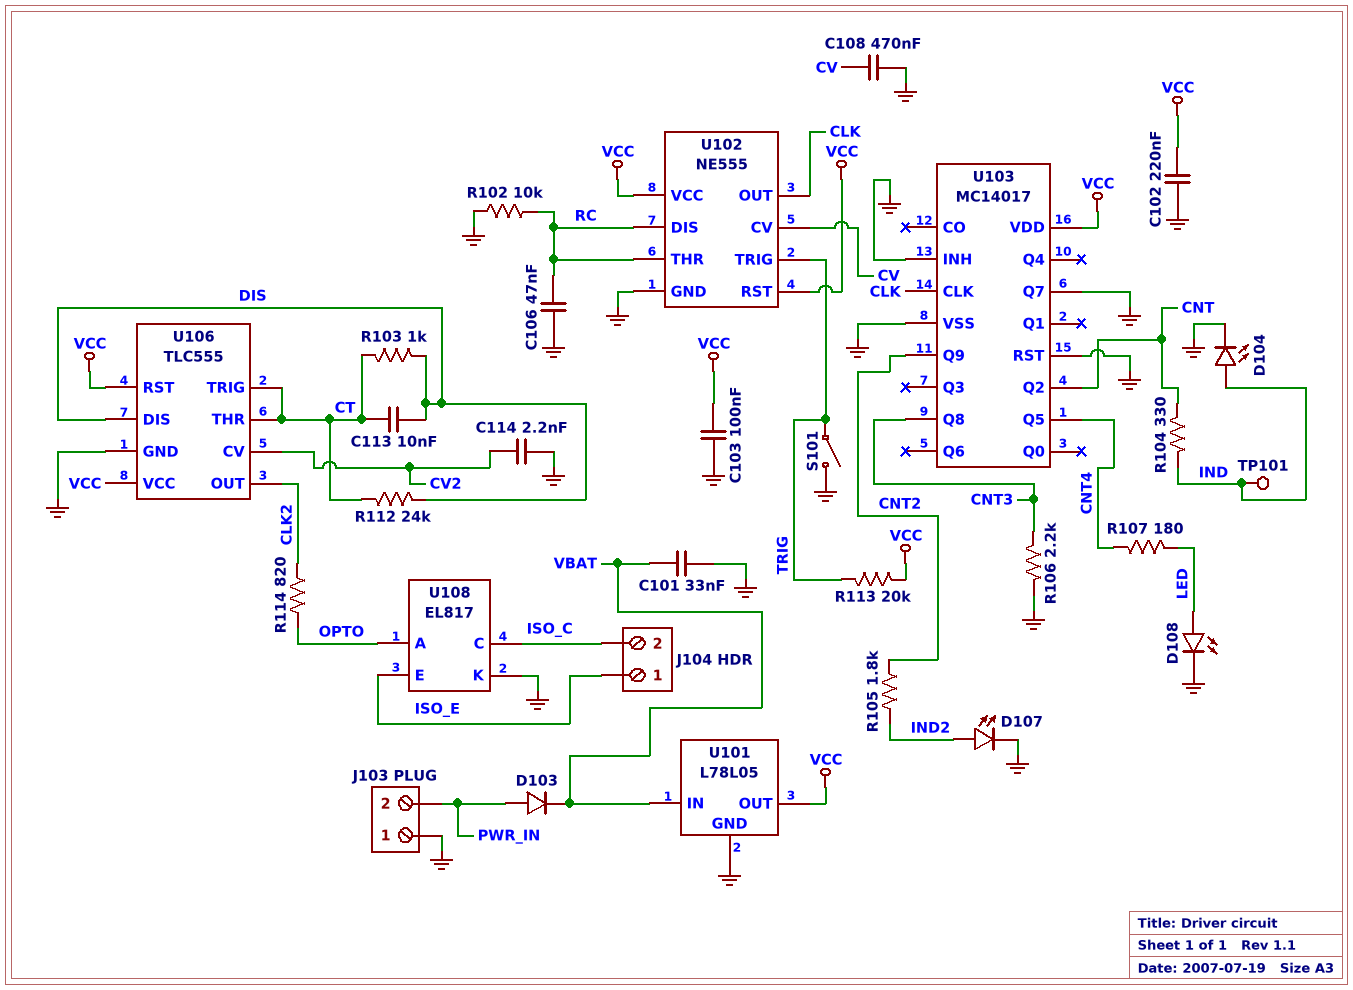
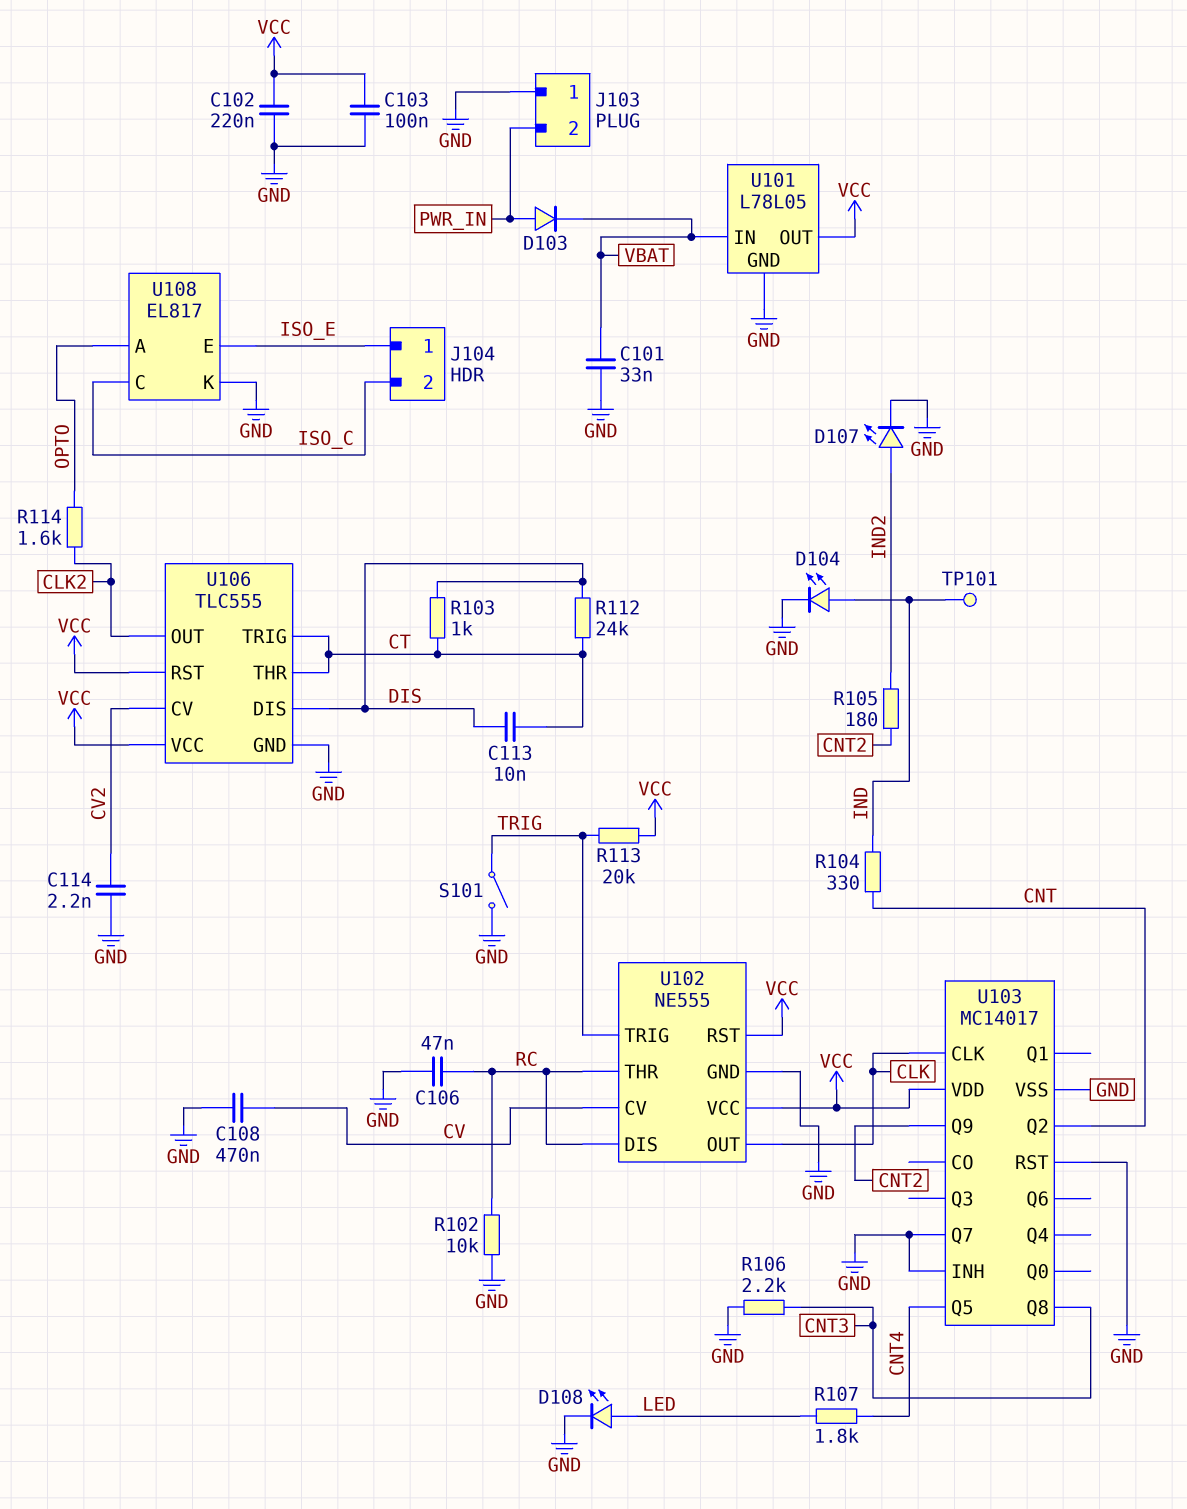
R105: 1.8k (CNT2, IND2) -> 180 (CNT2, IND2)
R107: 180 (CNT4, LED) -> 1.8k (CNT4, LED)
R114: 820 (CLK2, OPTO) -> 1.6k (CLK2, OPTO)

